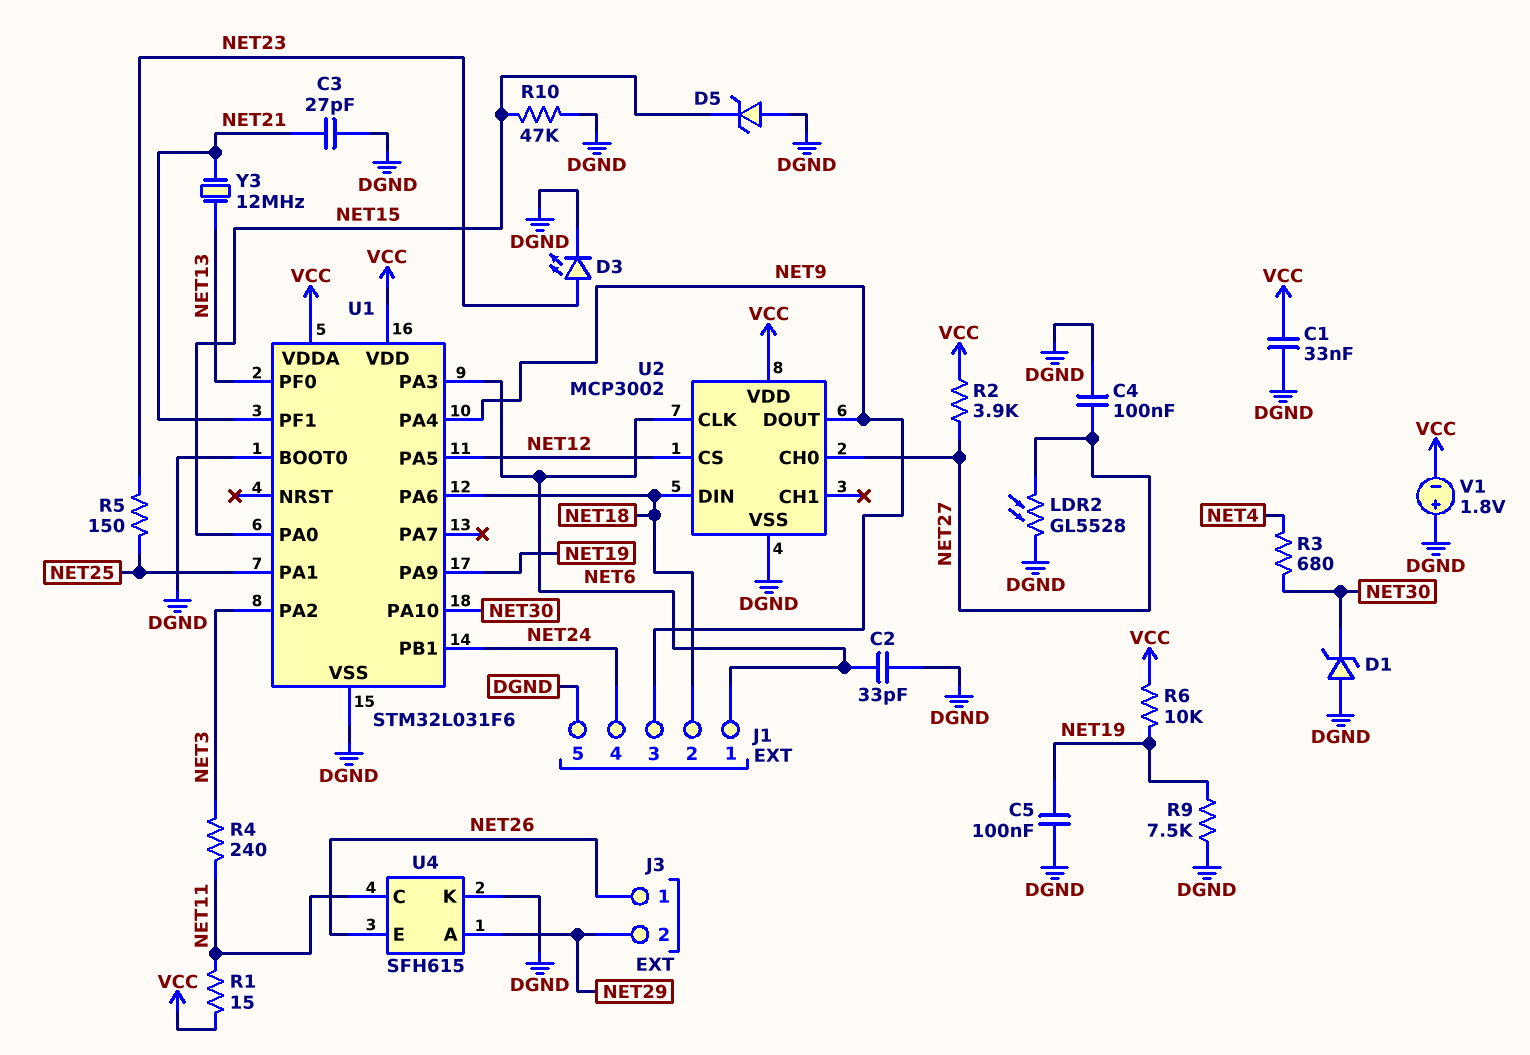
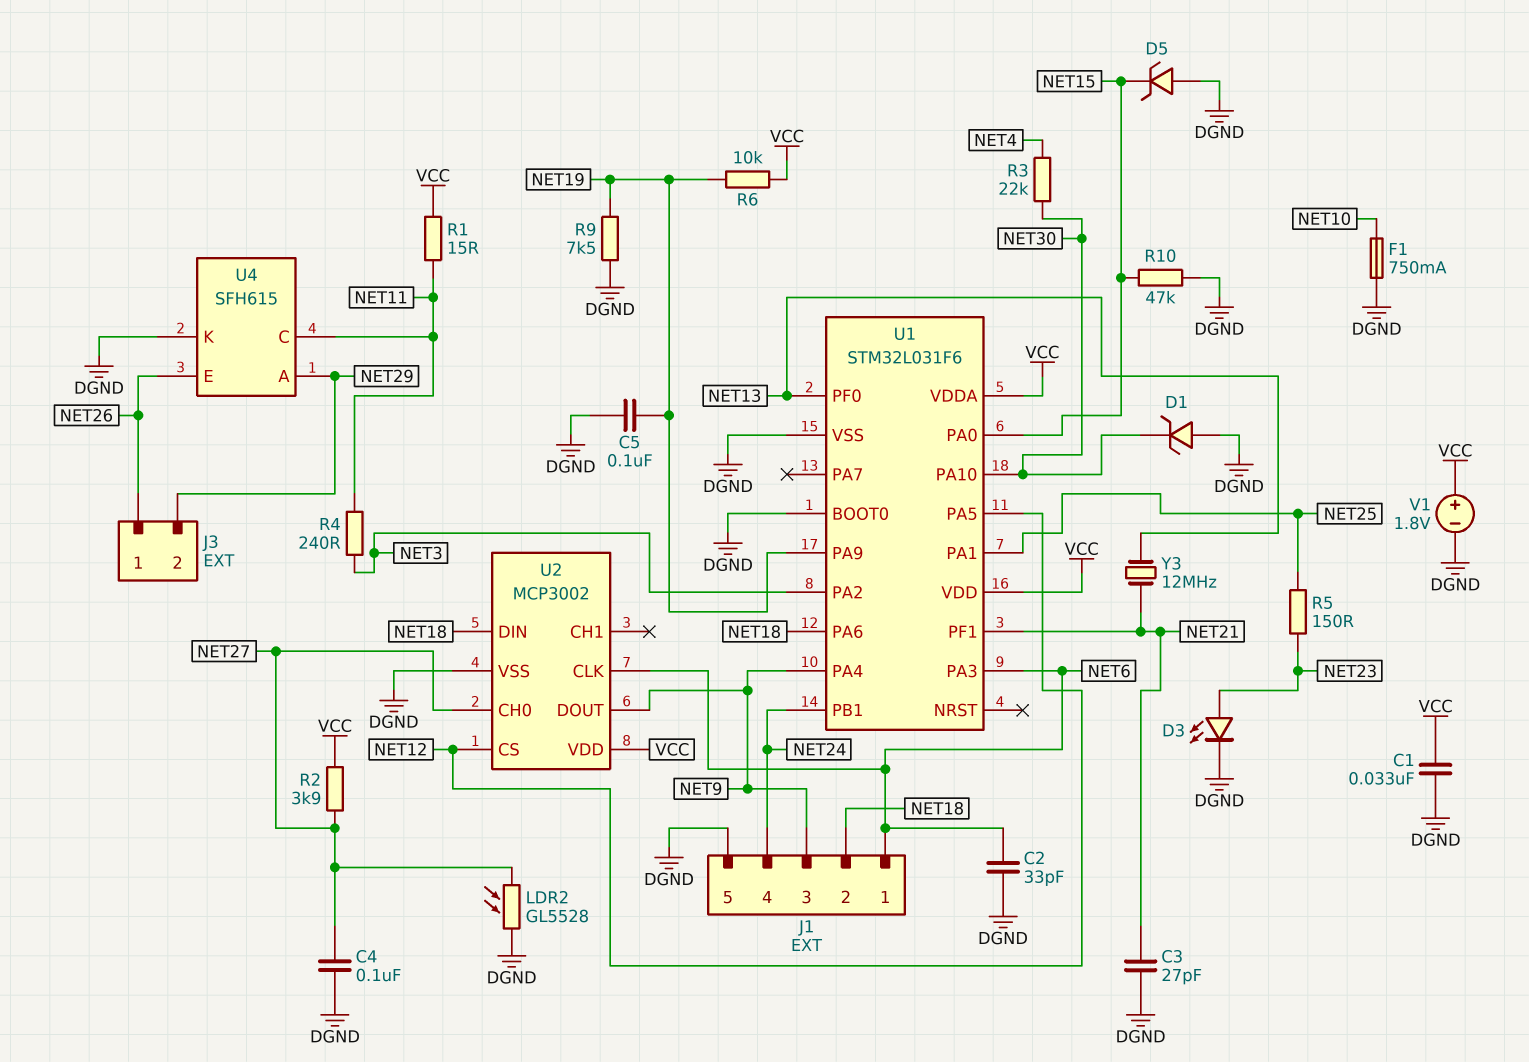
F1: none -> 750mA (DGND, NET10)
R3: 680 (NET4, NET30) -> 22k (NET4, NET30)
V1: 1.8V (plus DGND, minus VCC) -> 1.8V (plus VCC, minus DGND)

